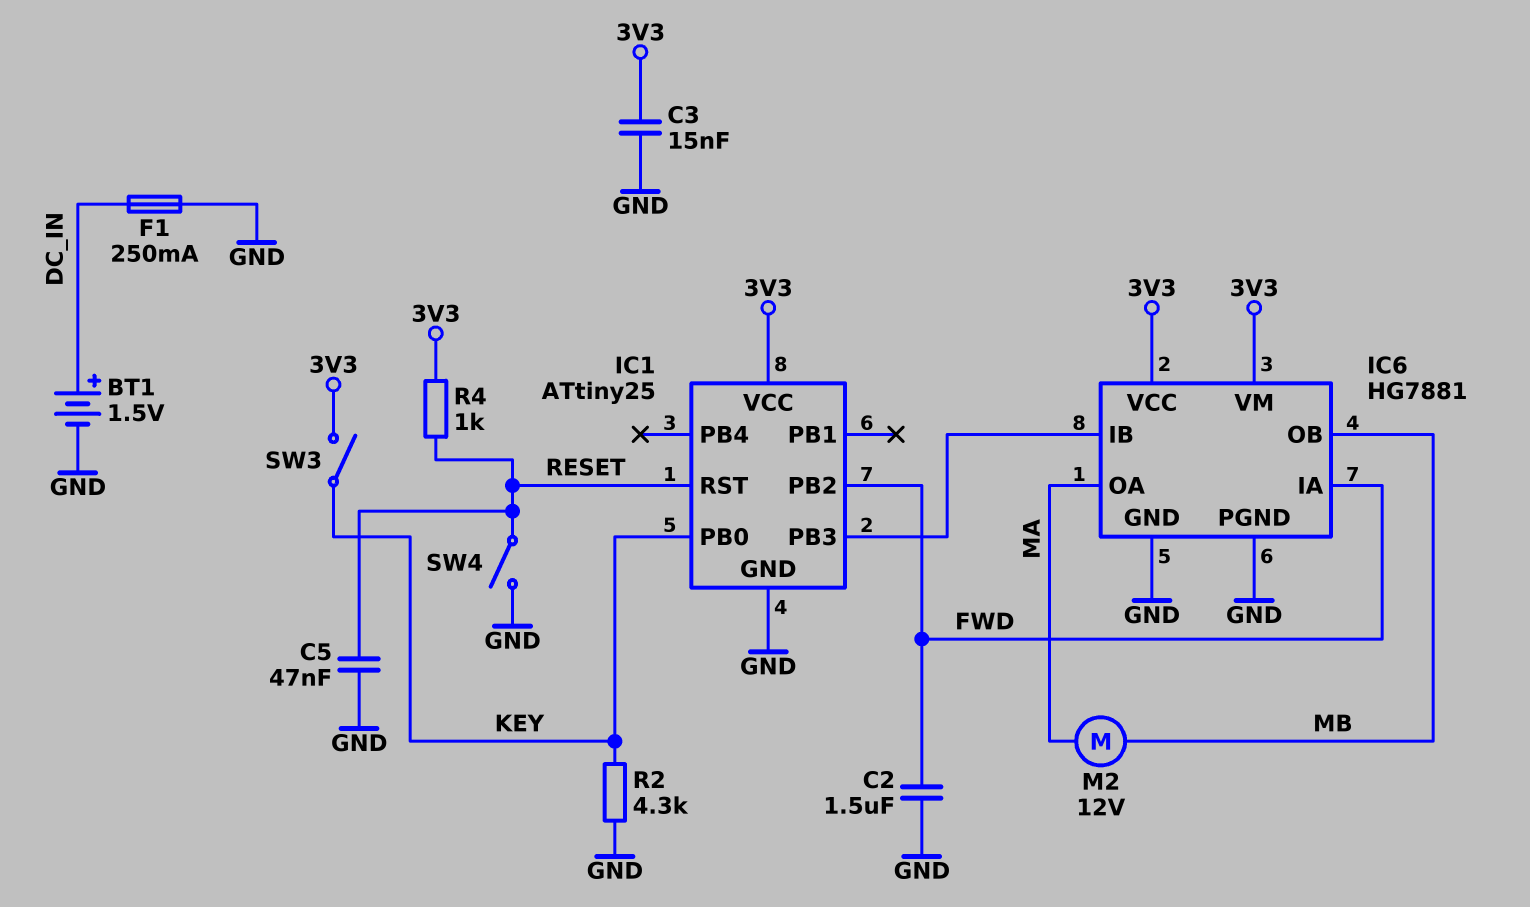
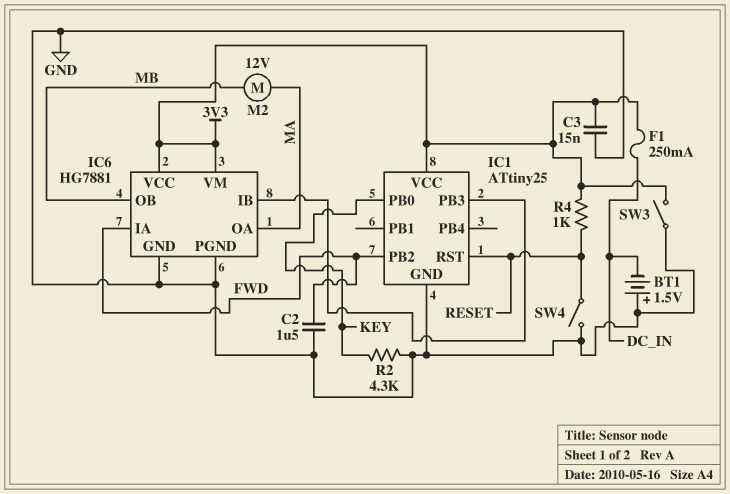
BT1: 1.5V (plus DC_IN, minus GND) -> 1.5V (plus GND, minus DC_IN)
C5: 47nF (GND, RESET) -> none
F1: 250mA (DC_IN, GND) -> 250mA (3V3, DC_IN)
SW3: switch (3V3, KEY) -> switch (3V3, GND)

